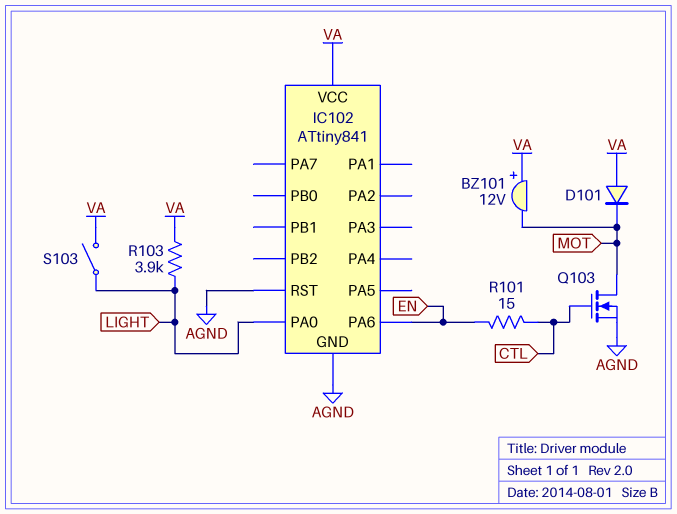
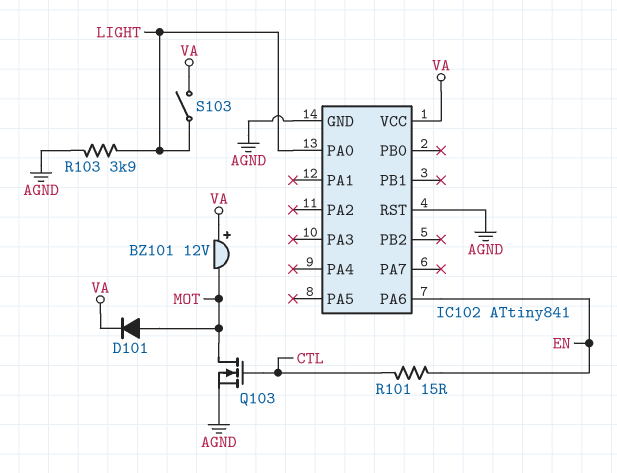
D101: diode (A VA, K MOT) -> diode (A MOT, K VA)
R103: 3.9k (LIGHT, VA) -> 3.9k (AGND, LIGHT)

